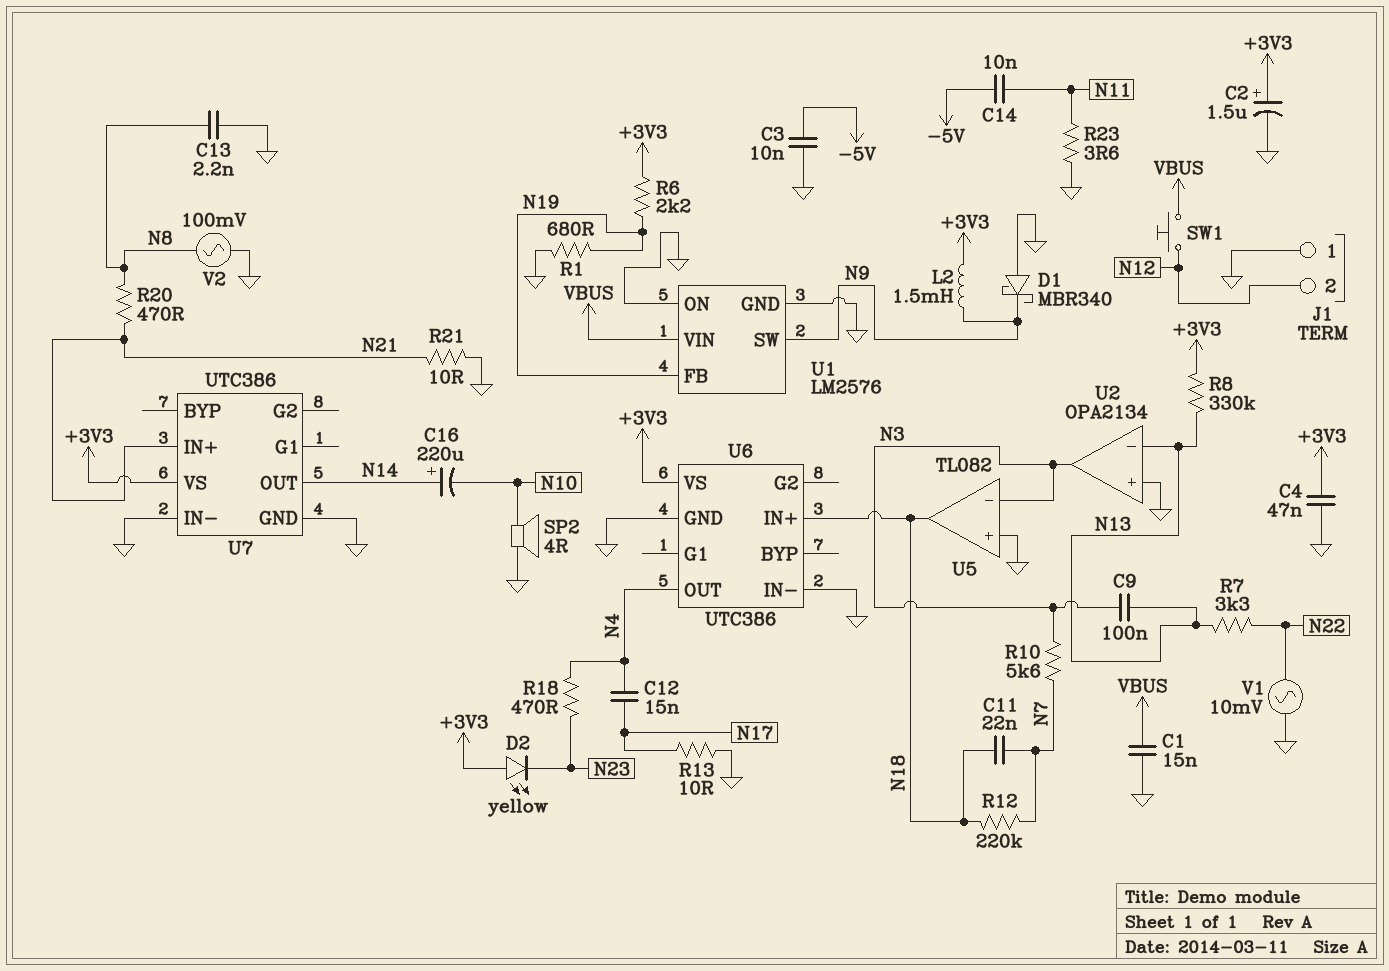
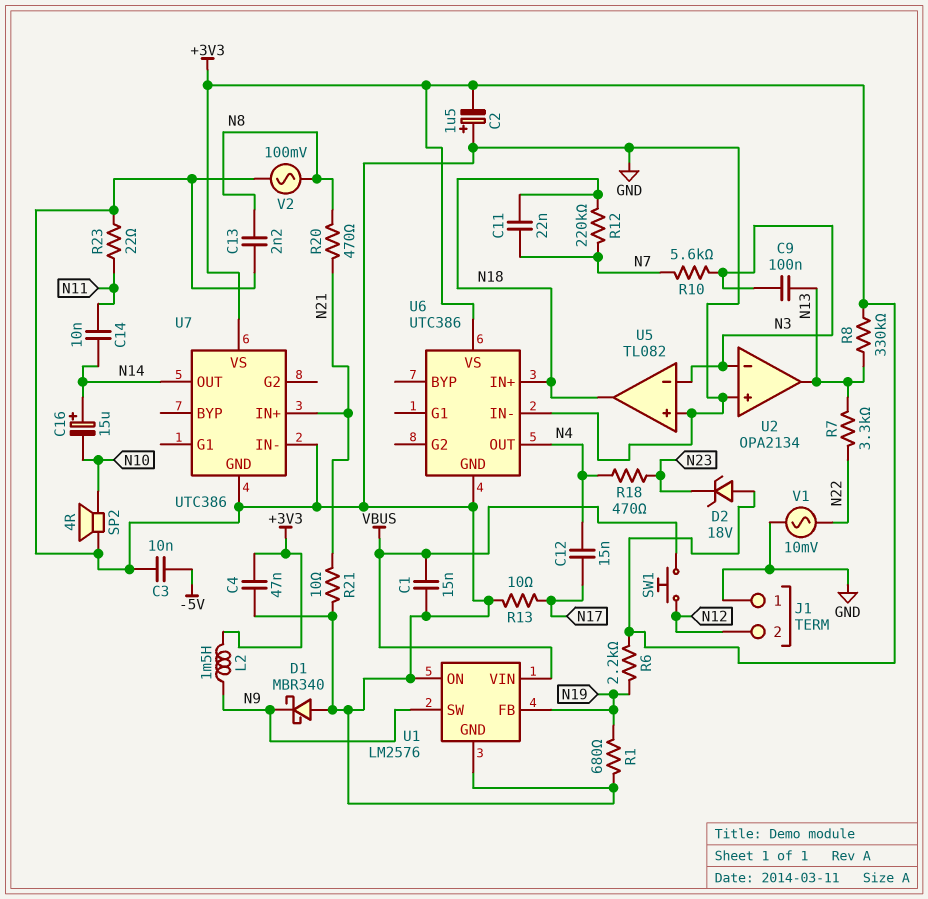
C2: 1.5uF (plus +3V3, minus GND) -> 1.5uF (plus GND, minus +3V3)
C14: 10nF (-5V, N11) -> 10nF (N11, N14)
C16: 220uF (plus N14, minus N10) -> 15uF (plus N14, minus N10)
D2: LED yellow (A +3V3, K N23) -> zener 18V (A +3V3, K N23)
R23: 3.6 (GND, N11) -> 22 (GND, N11)
U2 pin in-: N13 -> N3
U2 pin out: N3 -> N13

